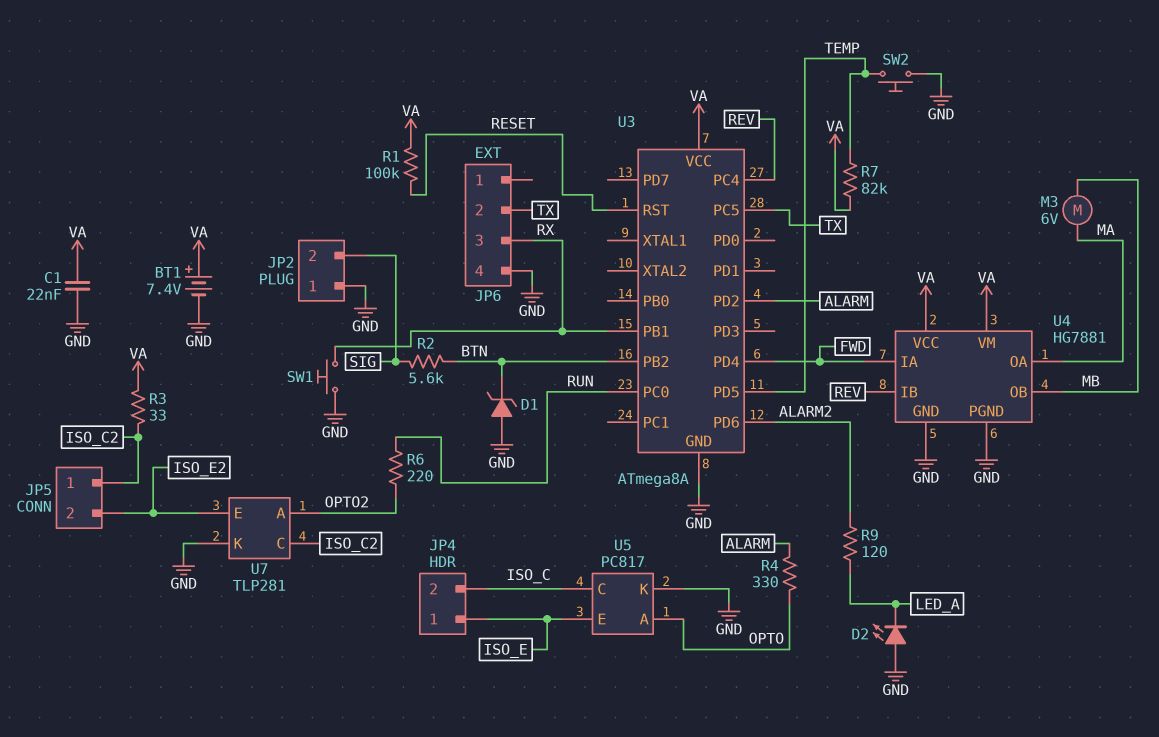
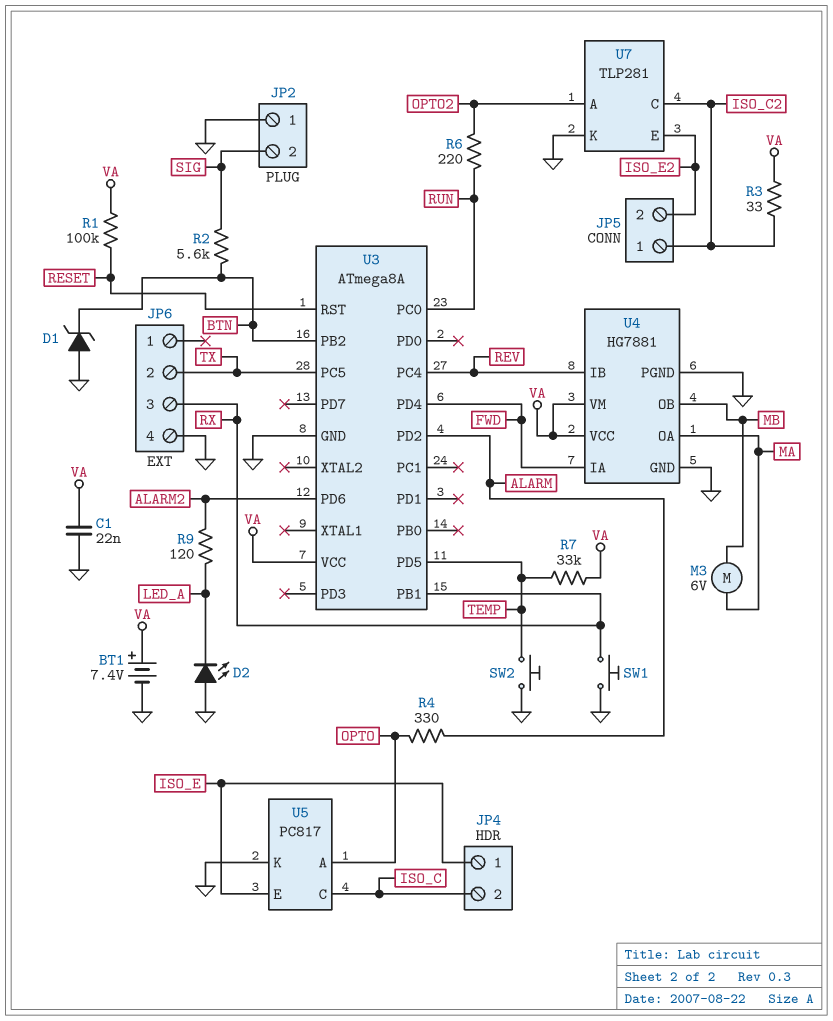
R7: 82k (TEMP, VA) -> 33k (TEMP, VA)

